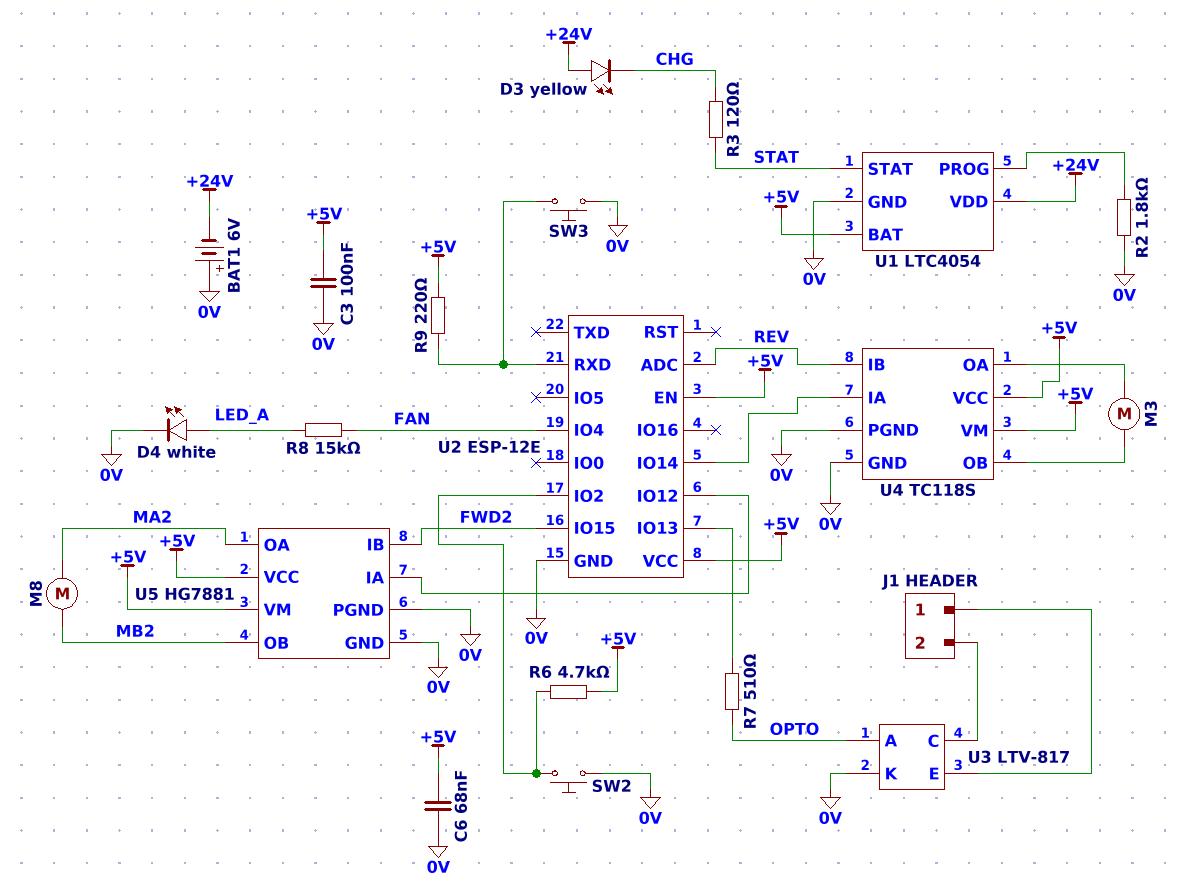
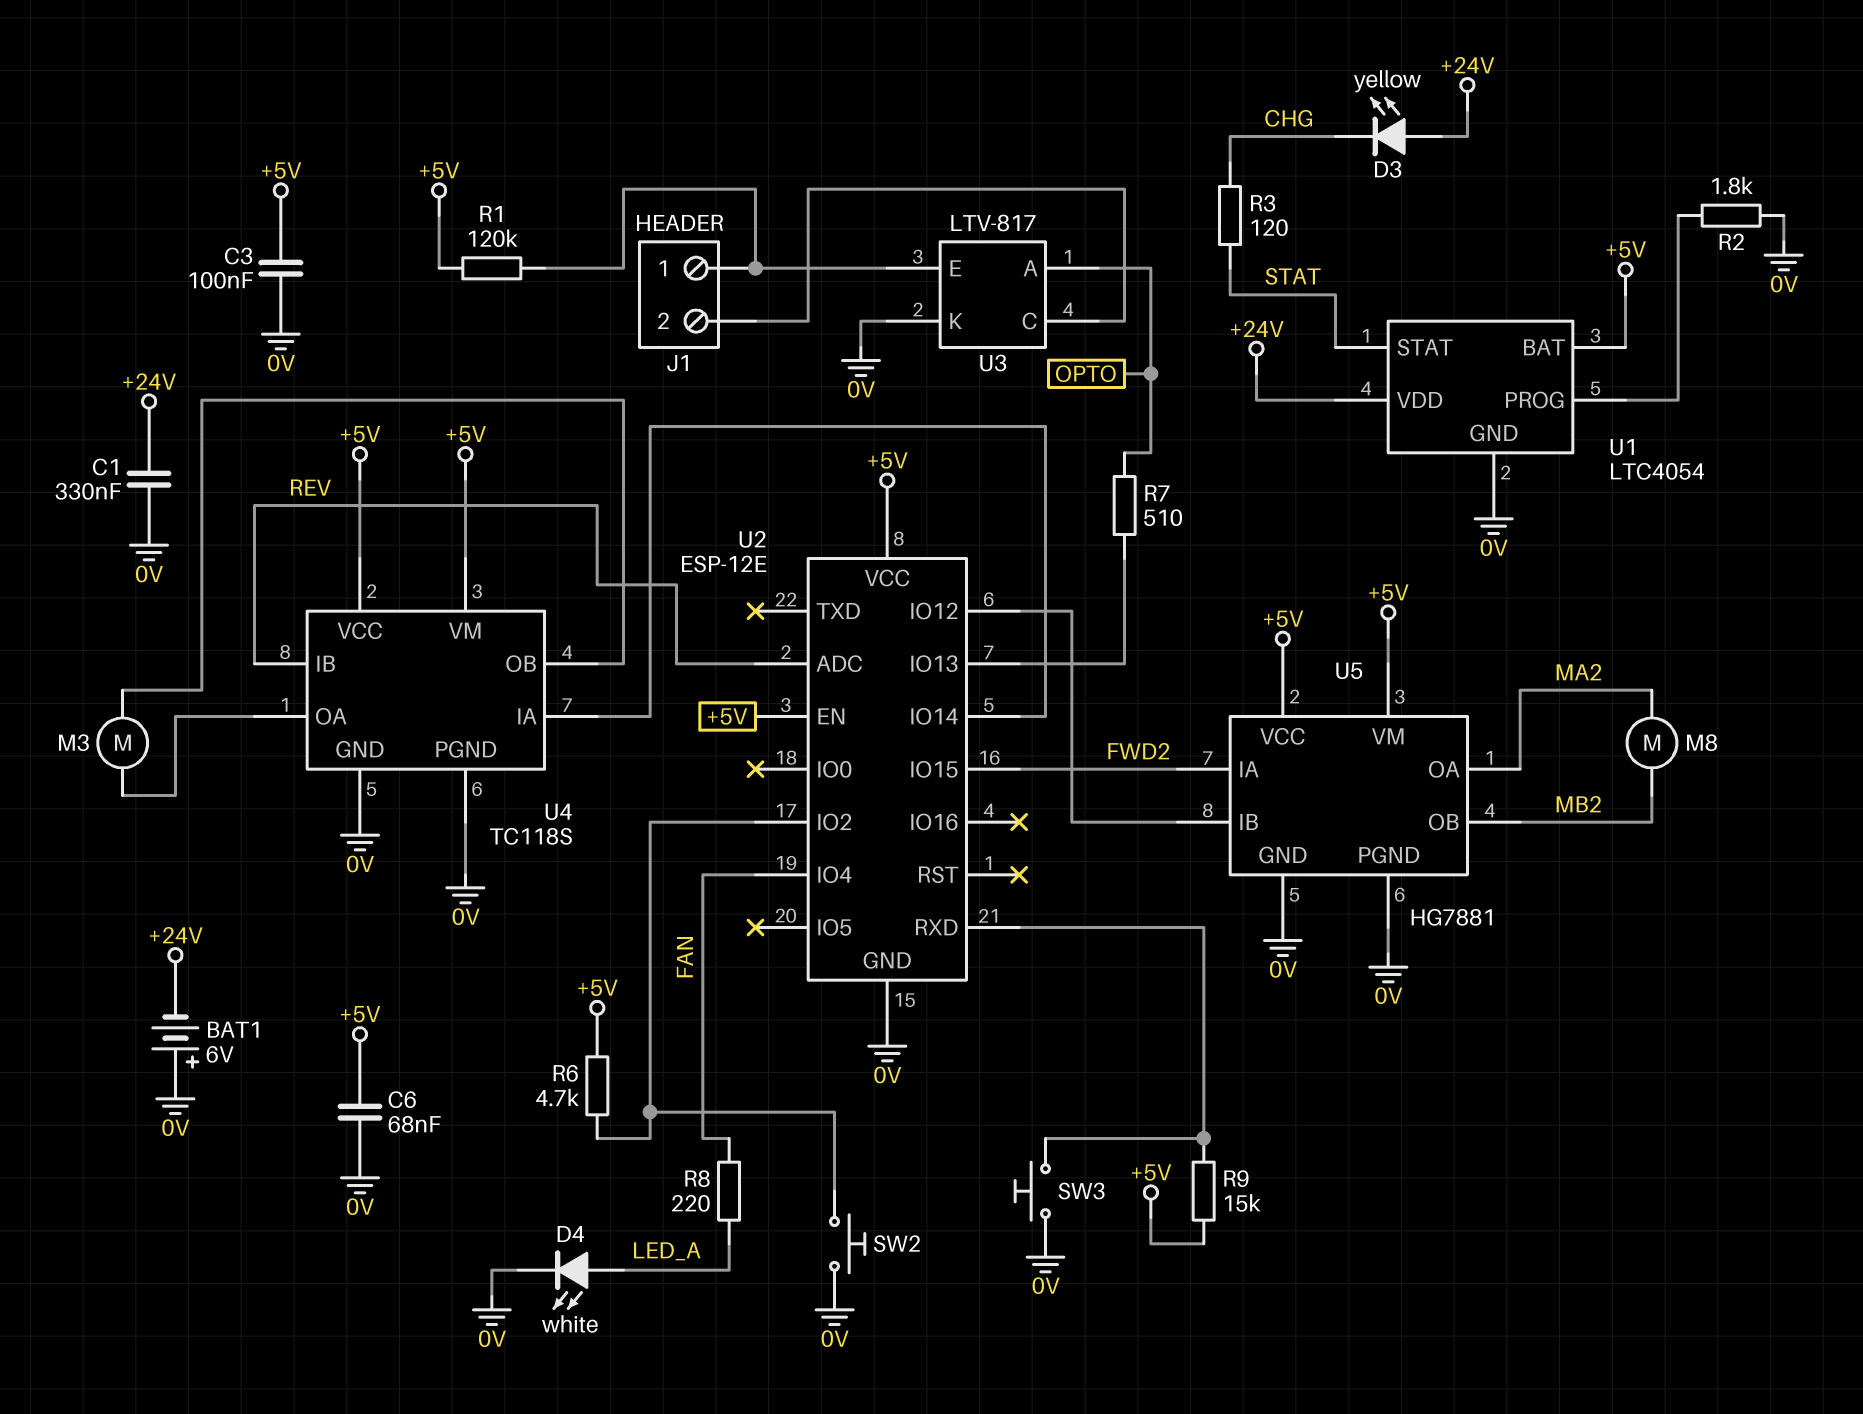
C1: none -> 330nF (+24V, 0V)
R1: none -> 120k (+5V, J1/1)
R8: 15k (FAN, LED_A) -> 220 (FAN, LED_A)
R9: 220 (+5V, U2/RXD) -> 15k (+5V, U2/RXD)
U5 pin IA: U2/IO12 -> FWD2
U5 pin IB: FWD2 -> U2/IO12

